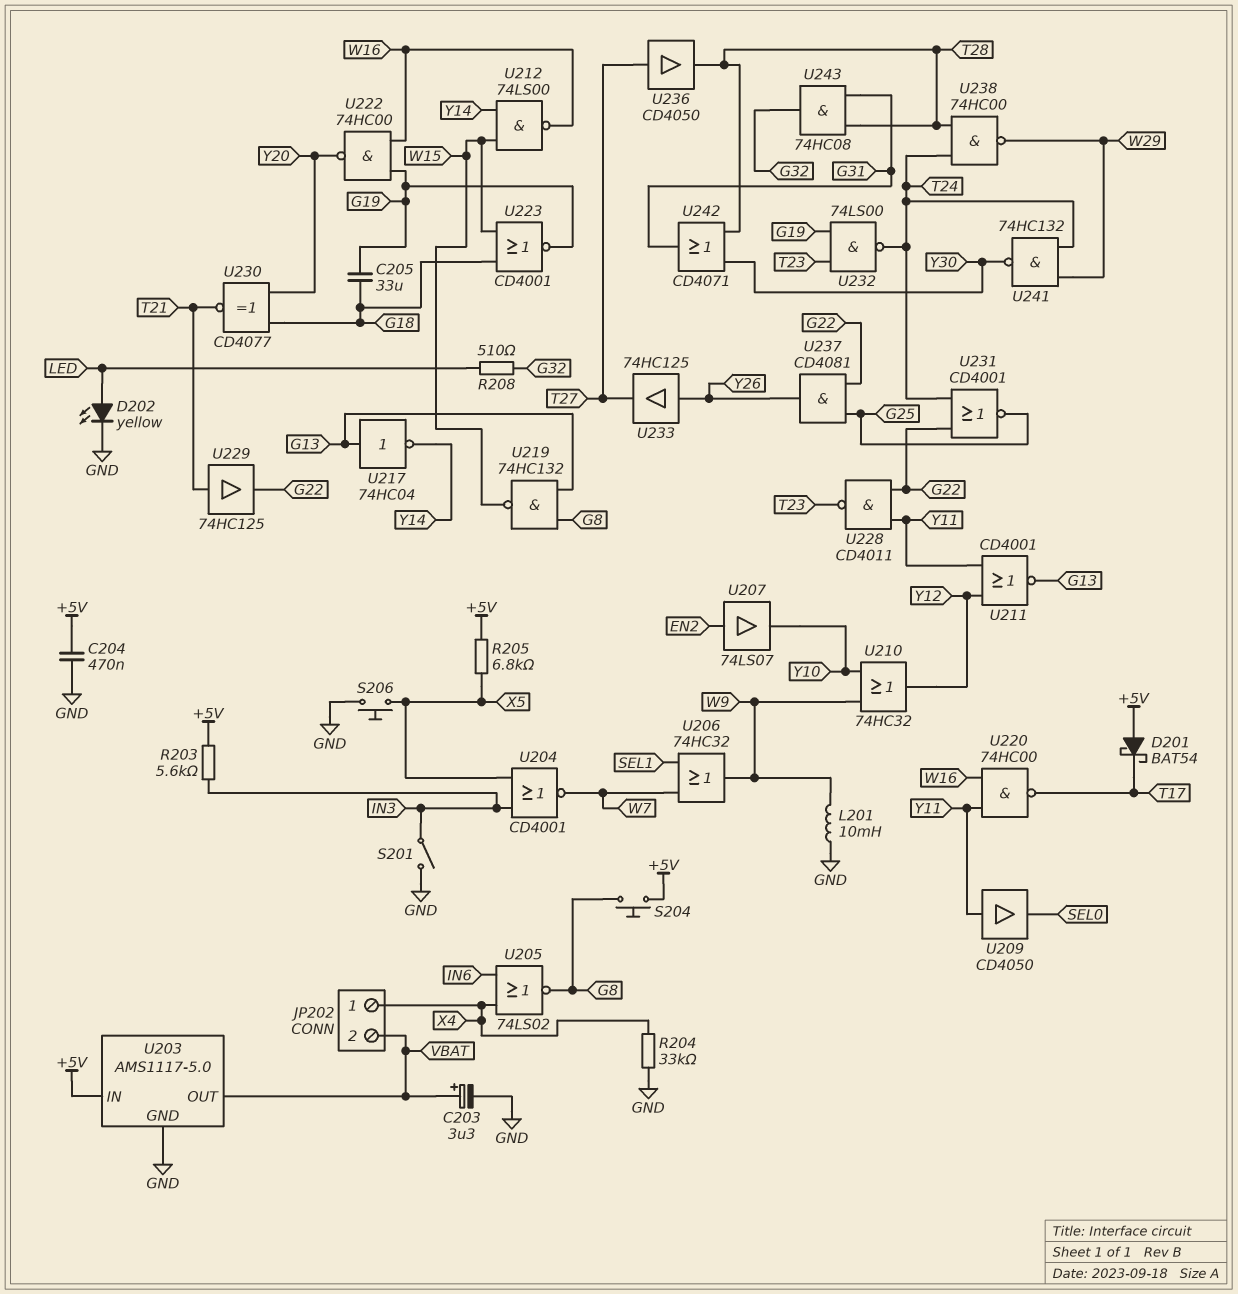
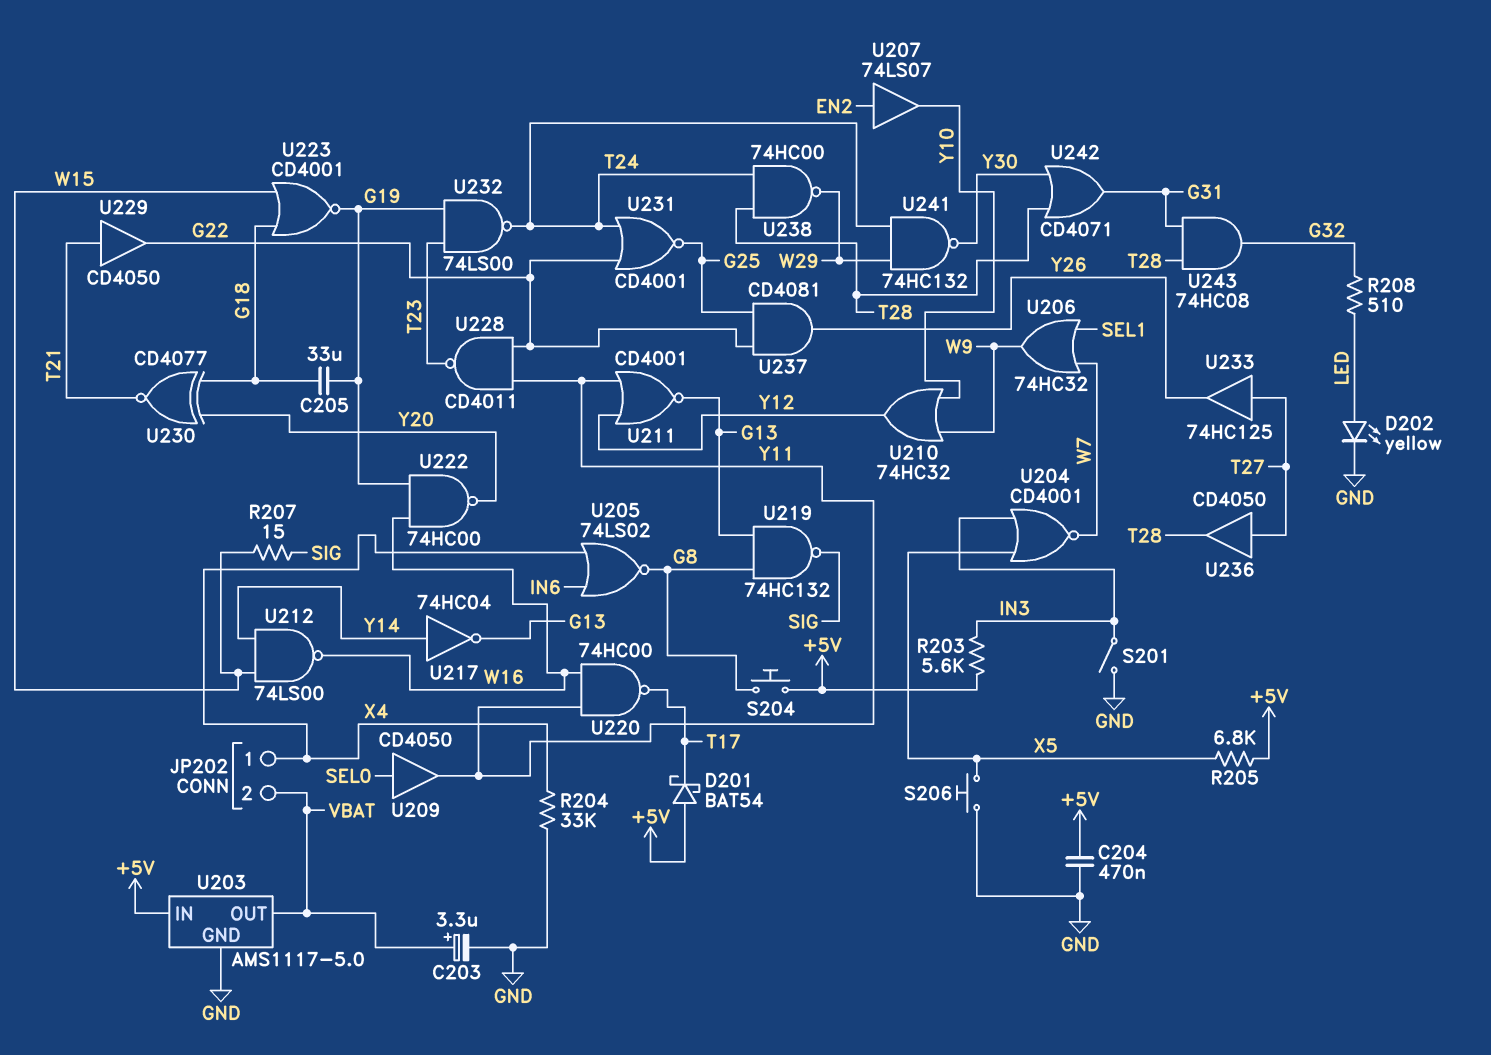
L201: 10mH (GND, W9) -> none
R207: none -> 15 (SIG, W15)
U209: buffer CD4050 (in Y11, out SEL0) -> buffer CD4050 (in SEL0, out Y11)
U217: NOT 74HC04 (in G13, out Y14) -> NOT 74HC04 (in Y14, out G13)
U219: NAND 74HC132 (in G8, in G13, out W15) -> NAND 74HC132 (in G8, in G13, out SIG)
U229: buffer 74HC125 (in T21, out G22) -> buffer CD4050 (in T21, out G22)
U233: buffer 74HC125 (in Y26, out T27) -> buffer 74HC125 (in T27, out Y26)

